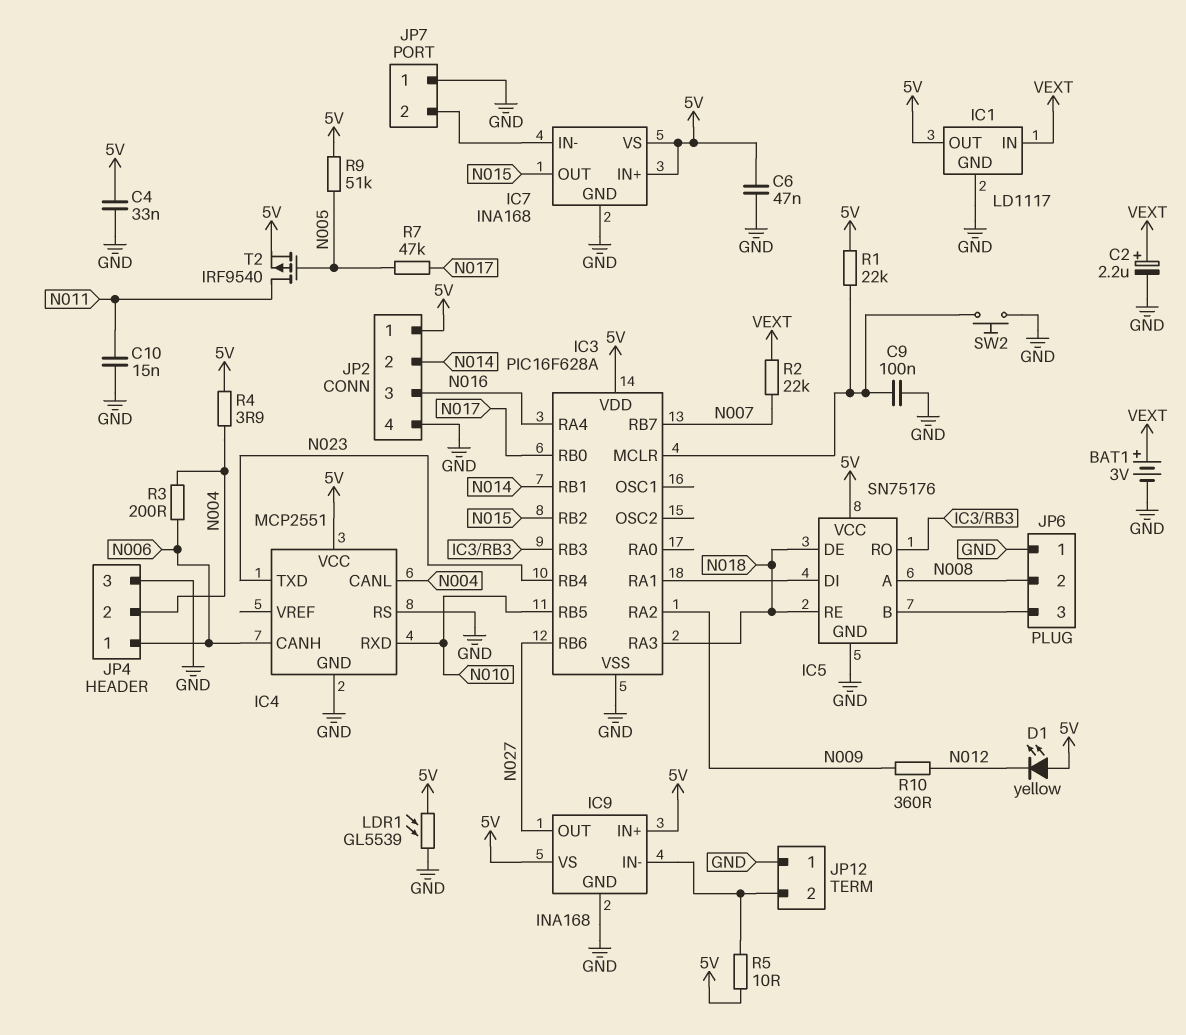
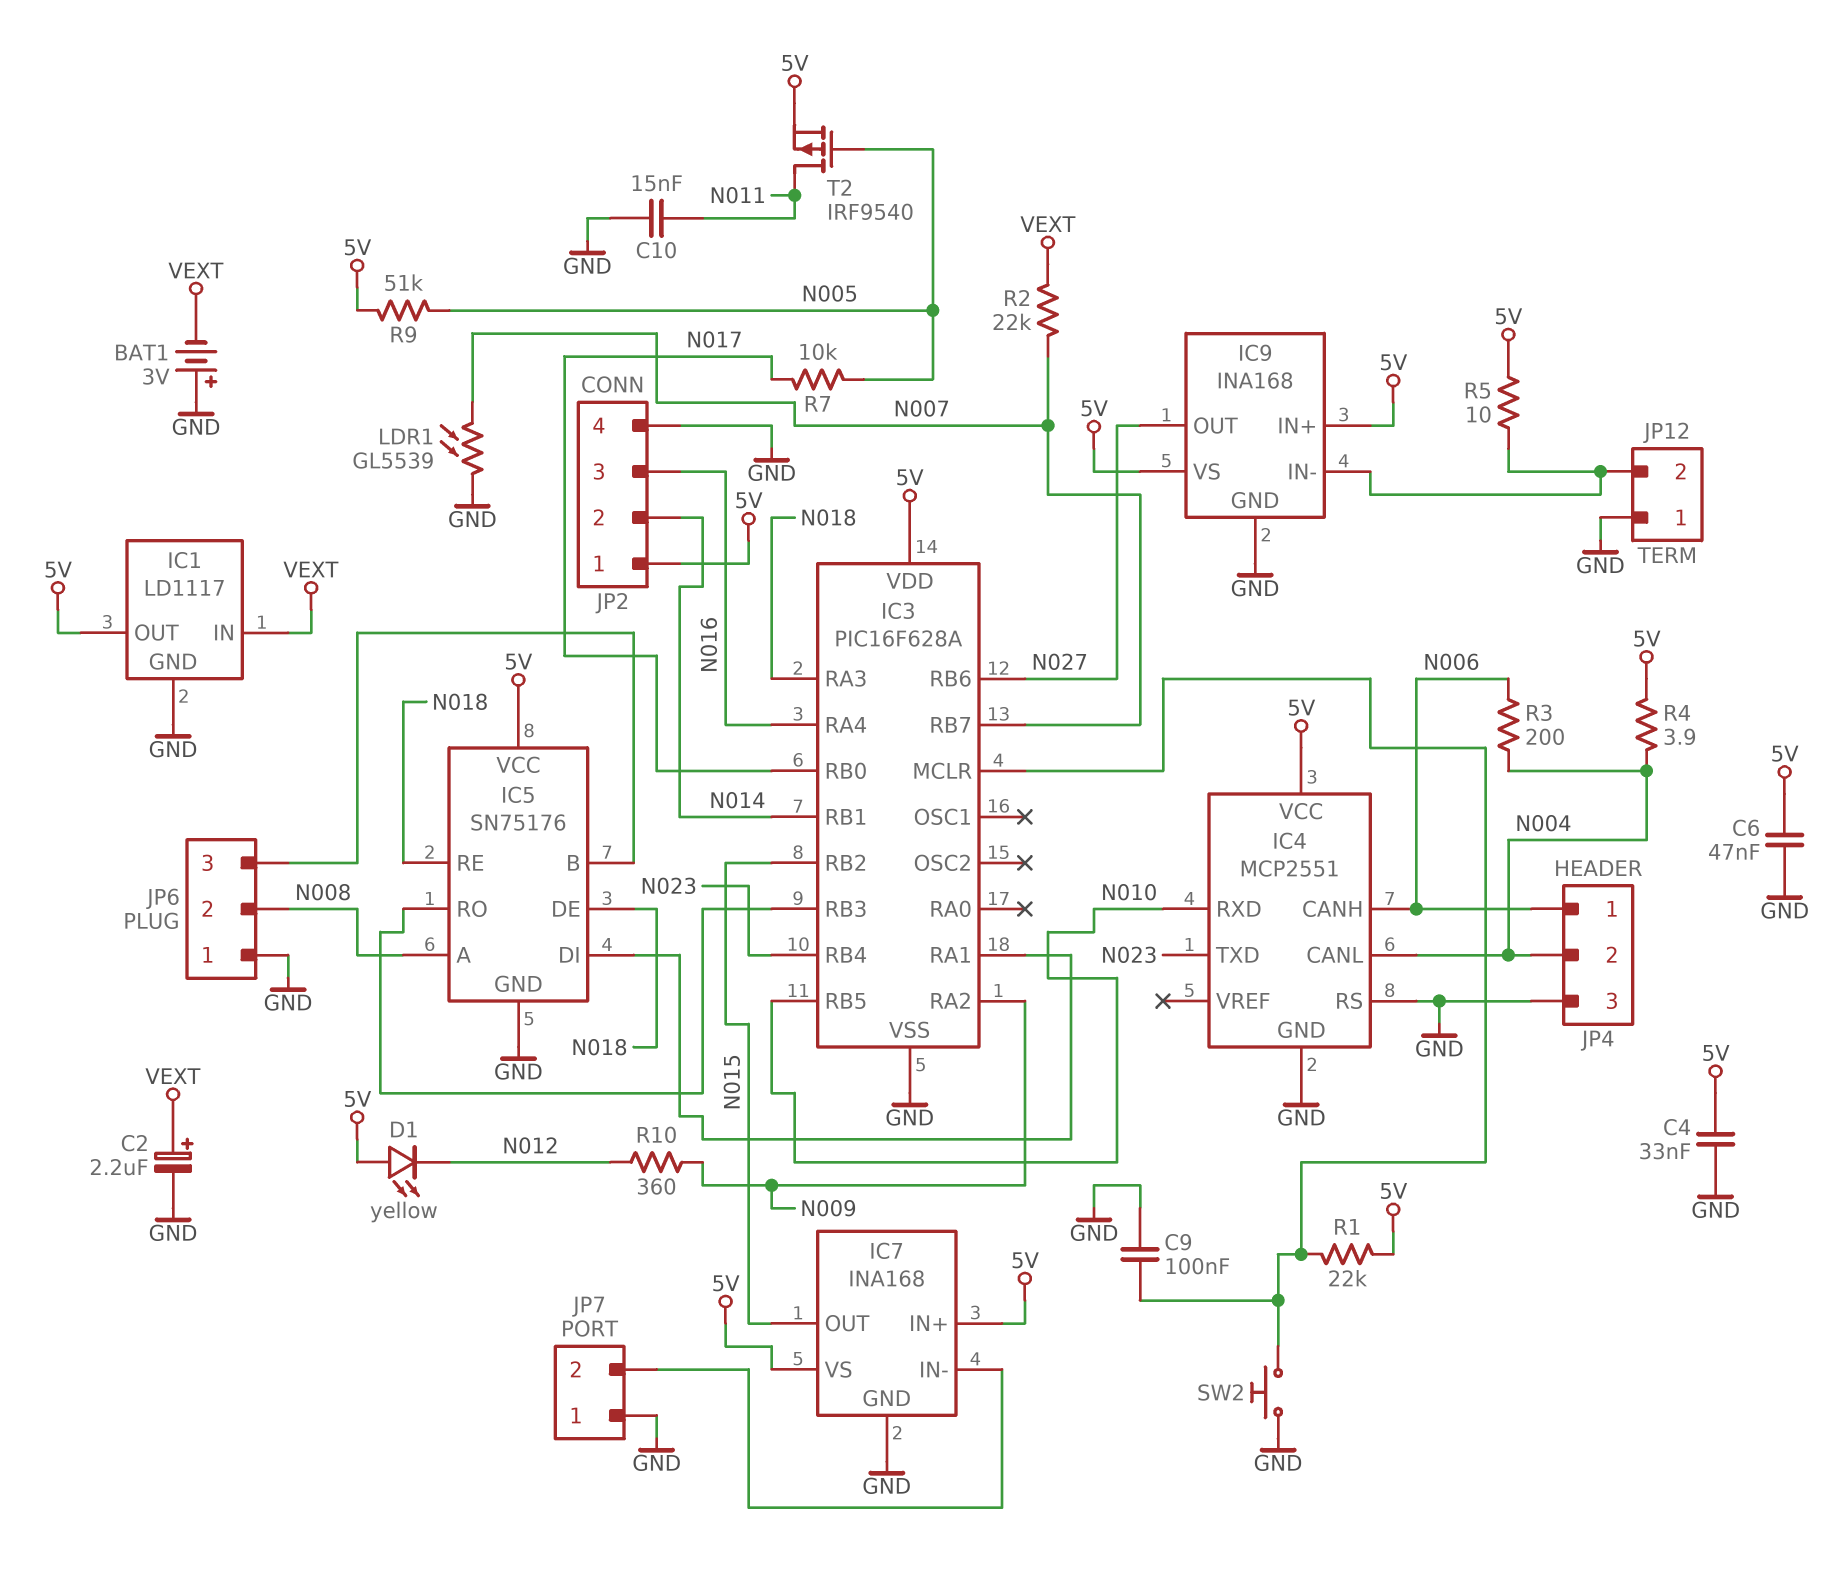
BAT1: 3V (plus VEXT, minus GND) -> 3V (plus GND, minus VEXT)
LDR1: GL5539 (5V, GND) -> GL5539 (GND, N007)
R7: 47k (N005, N017) -> 10k (N005, N017)

